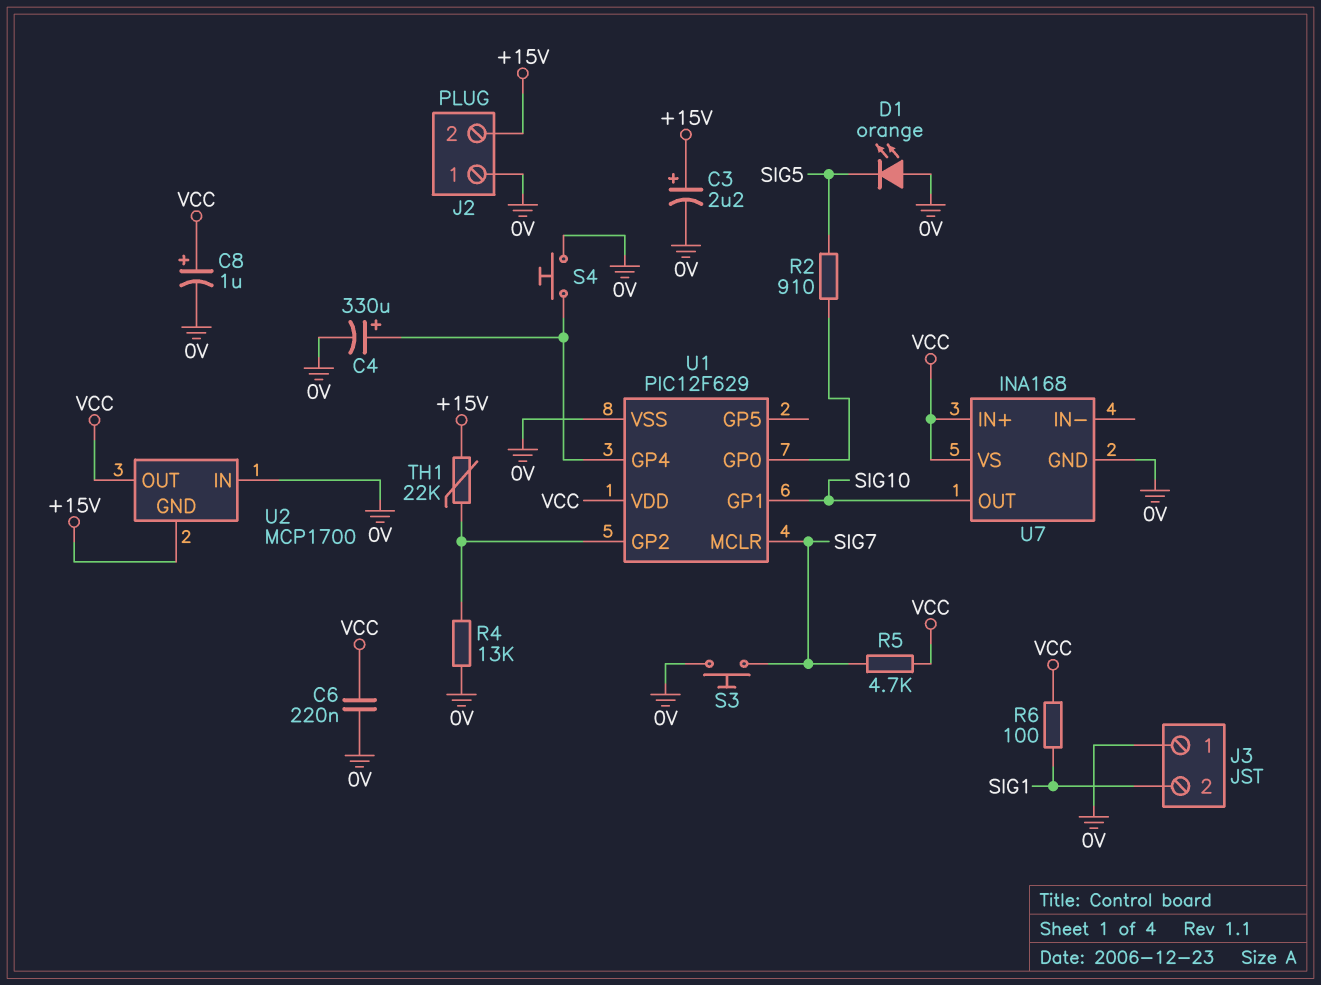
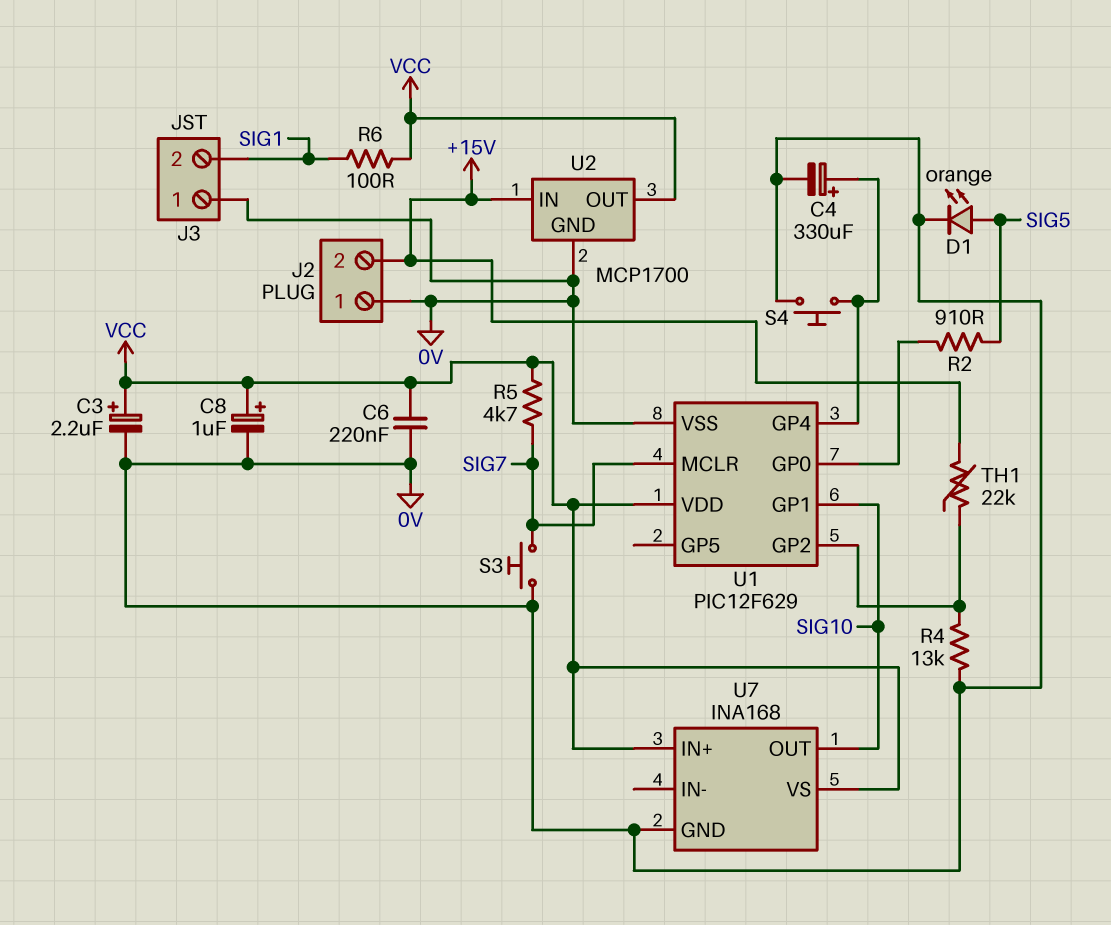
C3: 2.2uF (plus +15V, minus 0V) -> 2.2uF (plus VCC, minus 0V)
D1: LED orange (A 0V, K SIG5) -> LED orange (A SIG5, K 0V)
U2 pin GND: +15V -> 0V
U2 pin IN: 0V -> +15V

